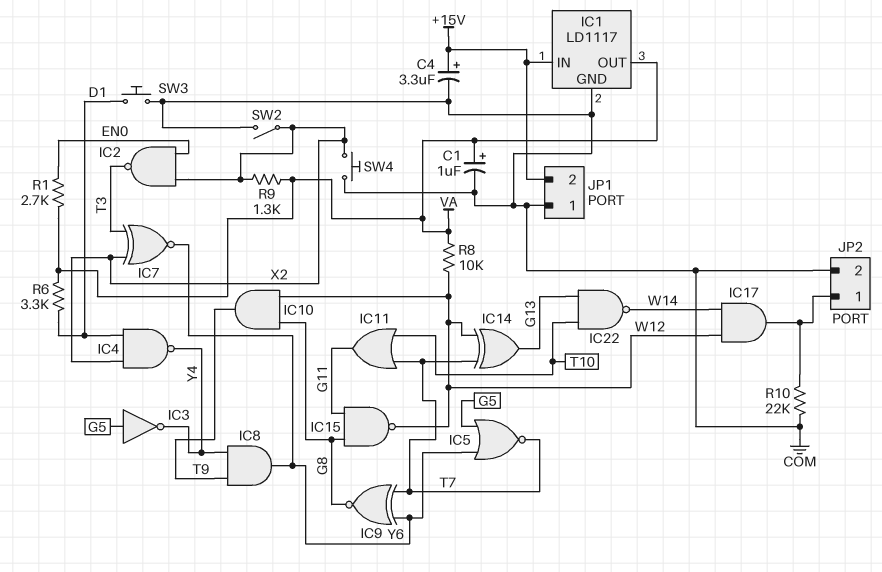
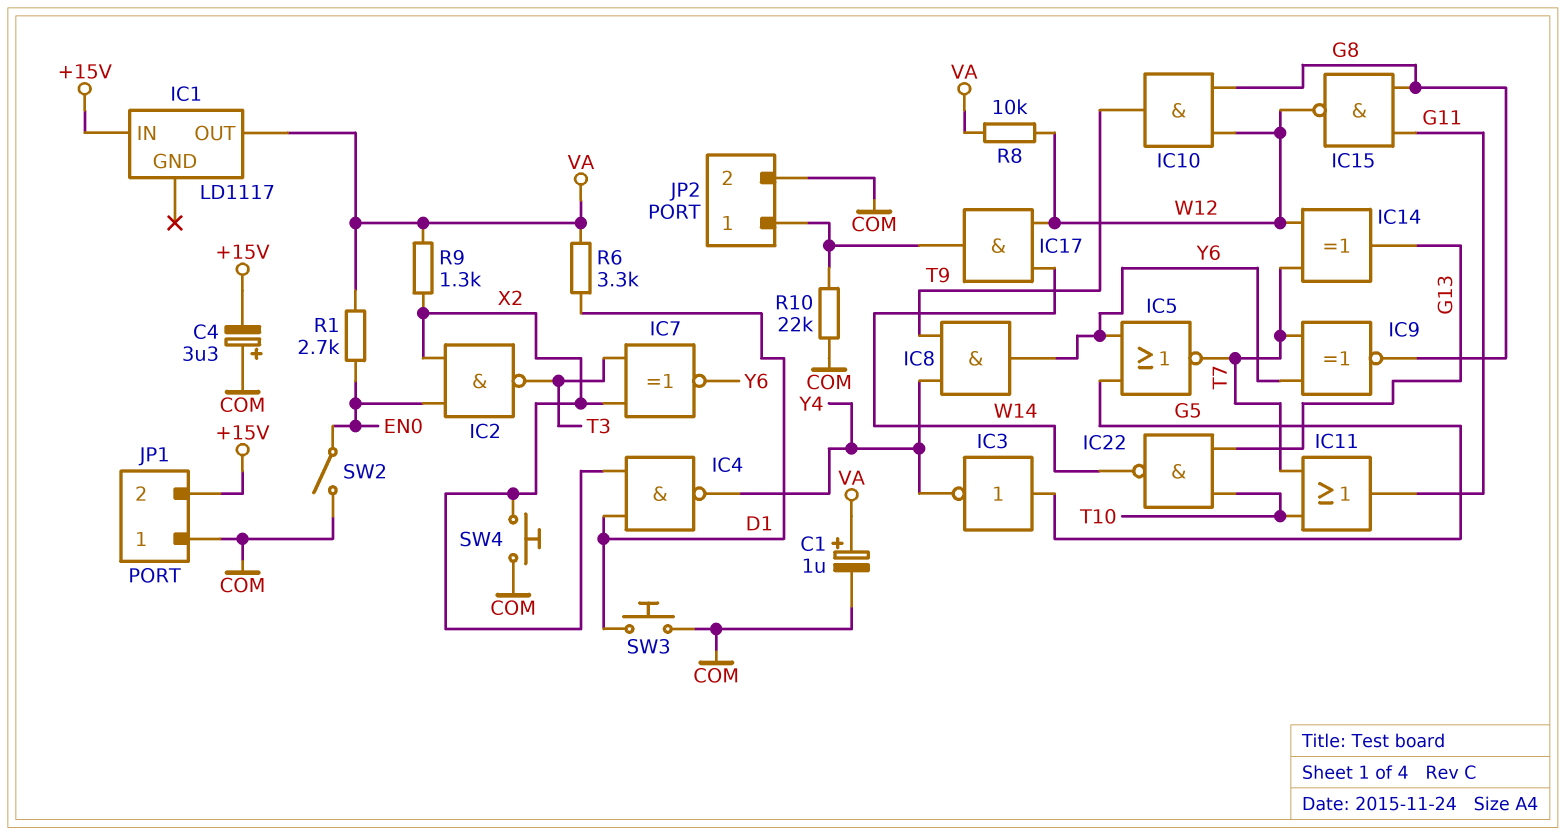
C4: 3.3uF (plus +15V, minus COM) -> 3.3uF (plus COM, minus +15V)
IC1 pin GND: COM -> none
SW2: switch (COM, X2) -> switch (COM, EN0)

